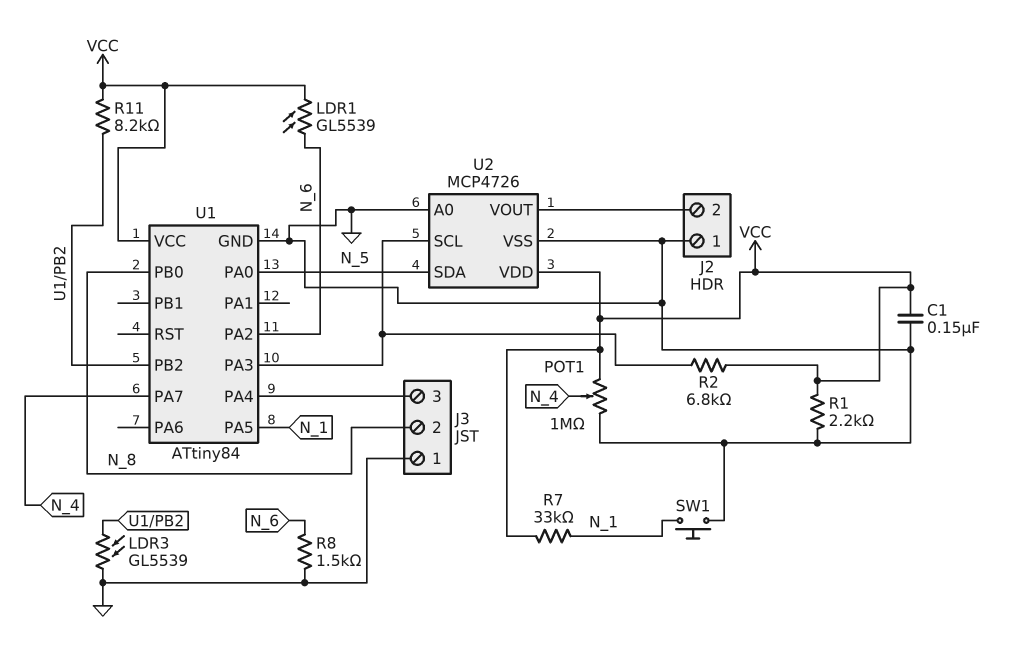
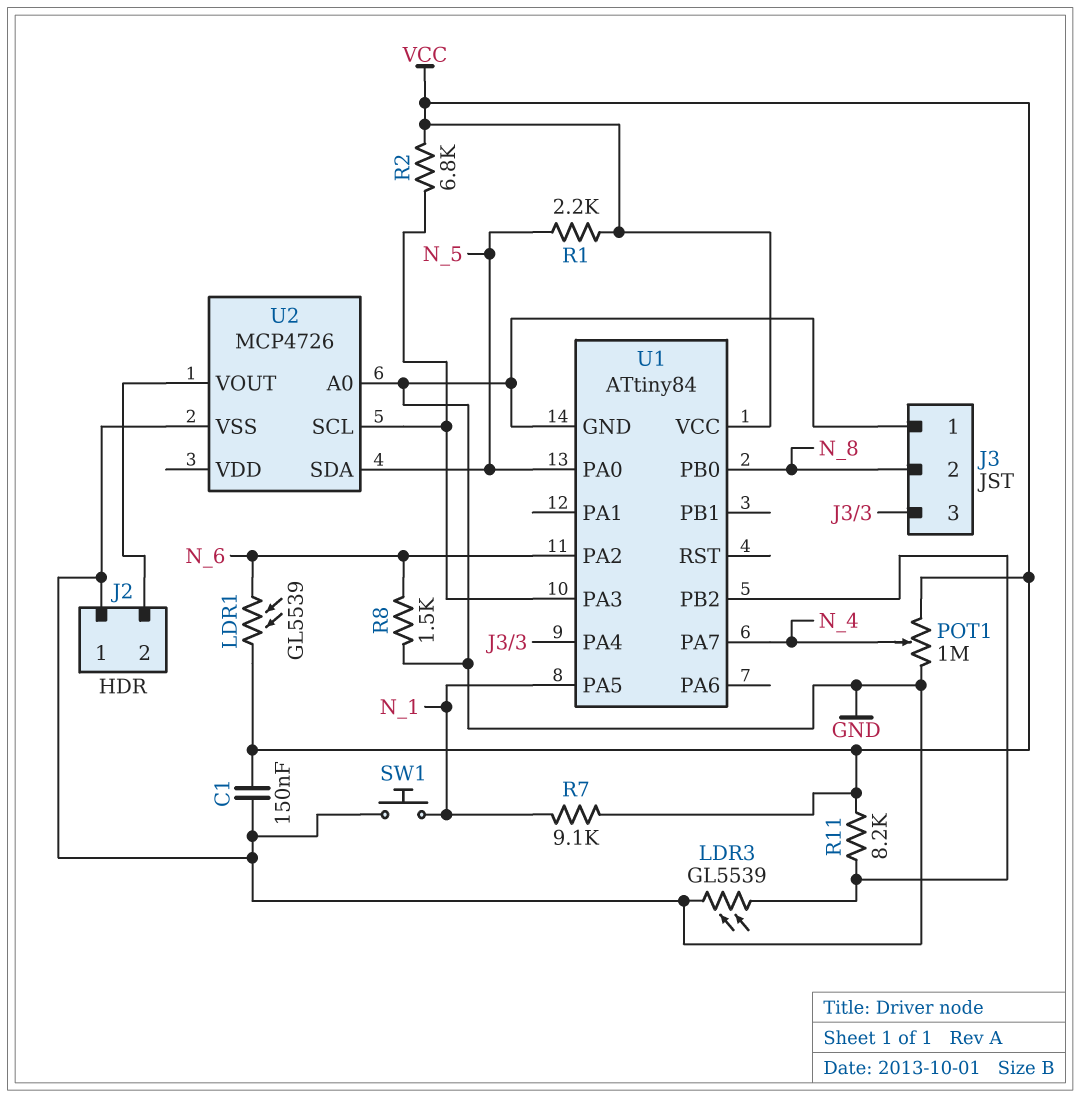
R1: 2.2k (GND, VCC) -> 2.2k (N_5, VCC)
R7: 33k (N_1, VCC) -> 9.1k (N_1, VCC)
U2 pin VDD: VCC -> none

